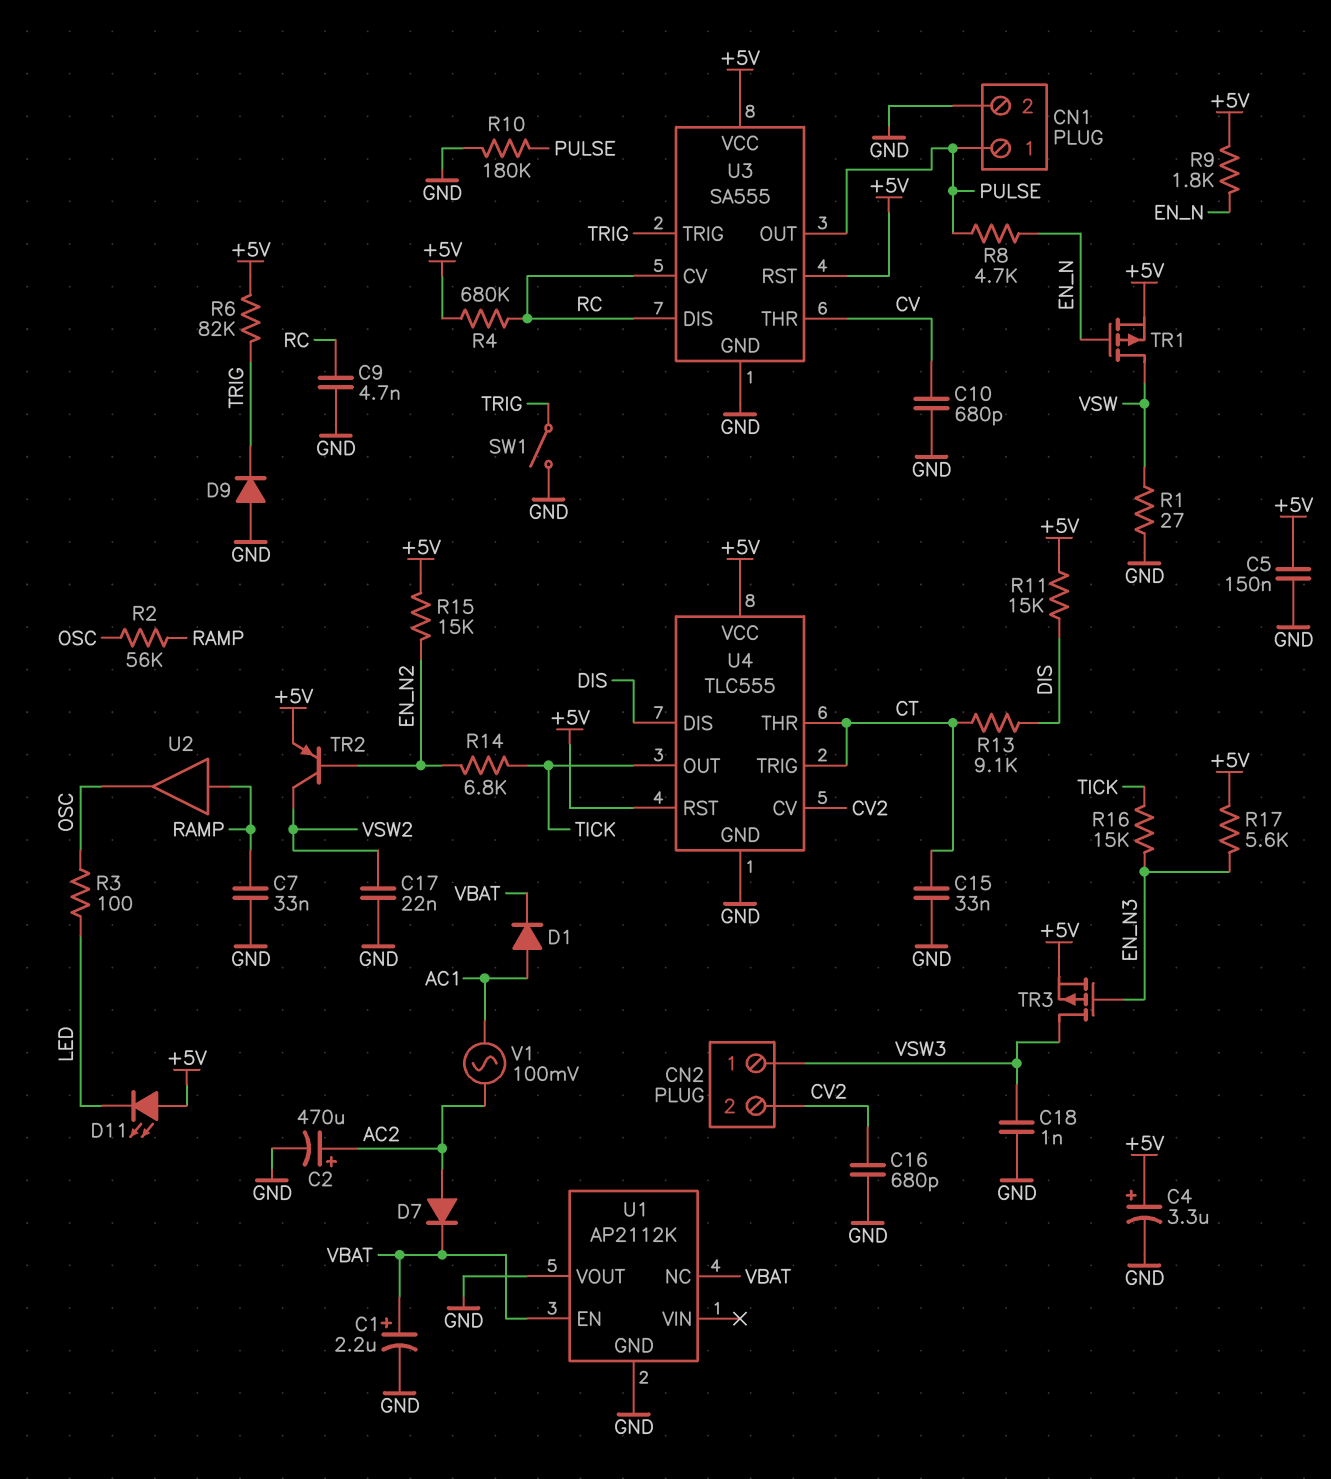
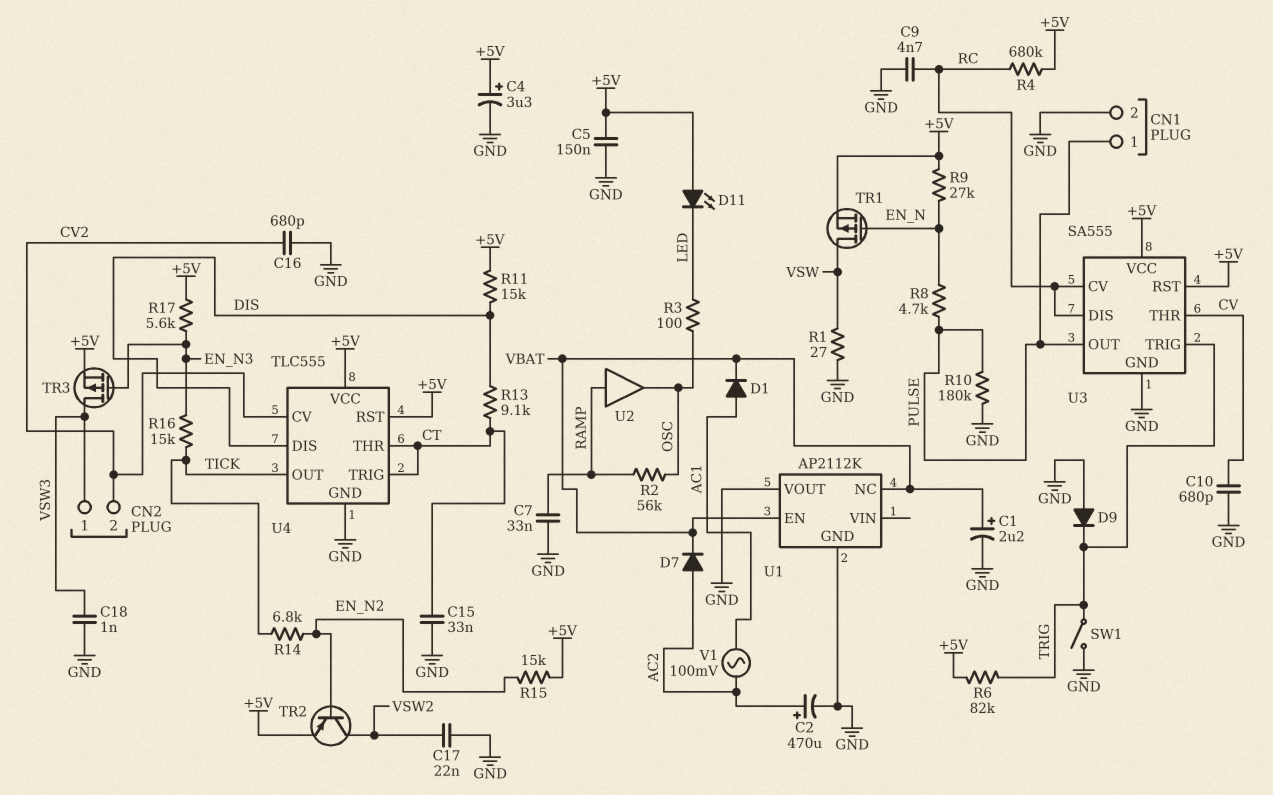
R9: 1.8k (+5V, EN_N) -> 27k (+5V, EN_N)

